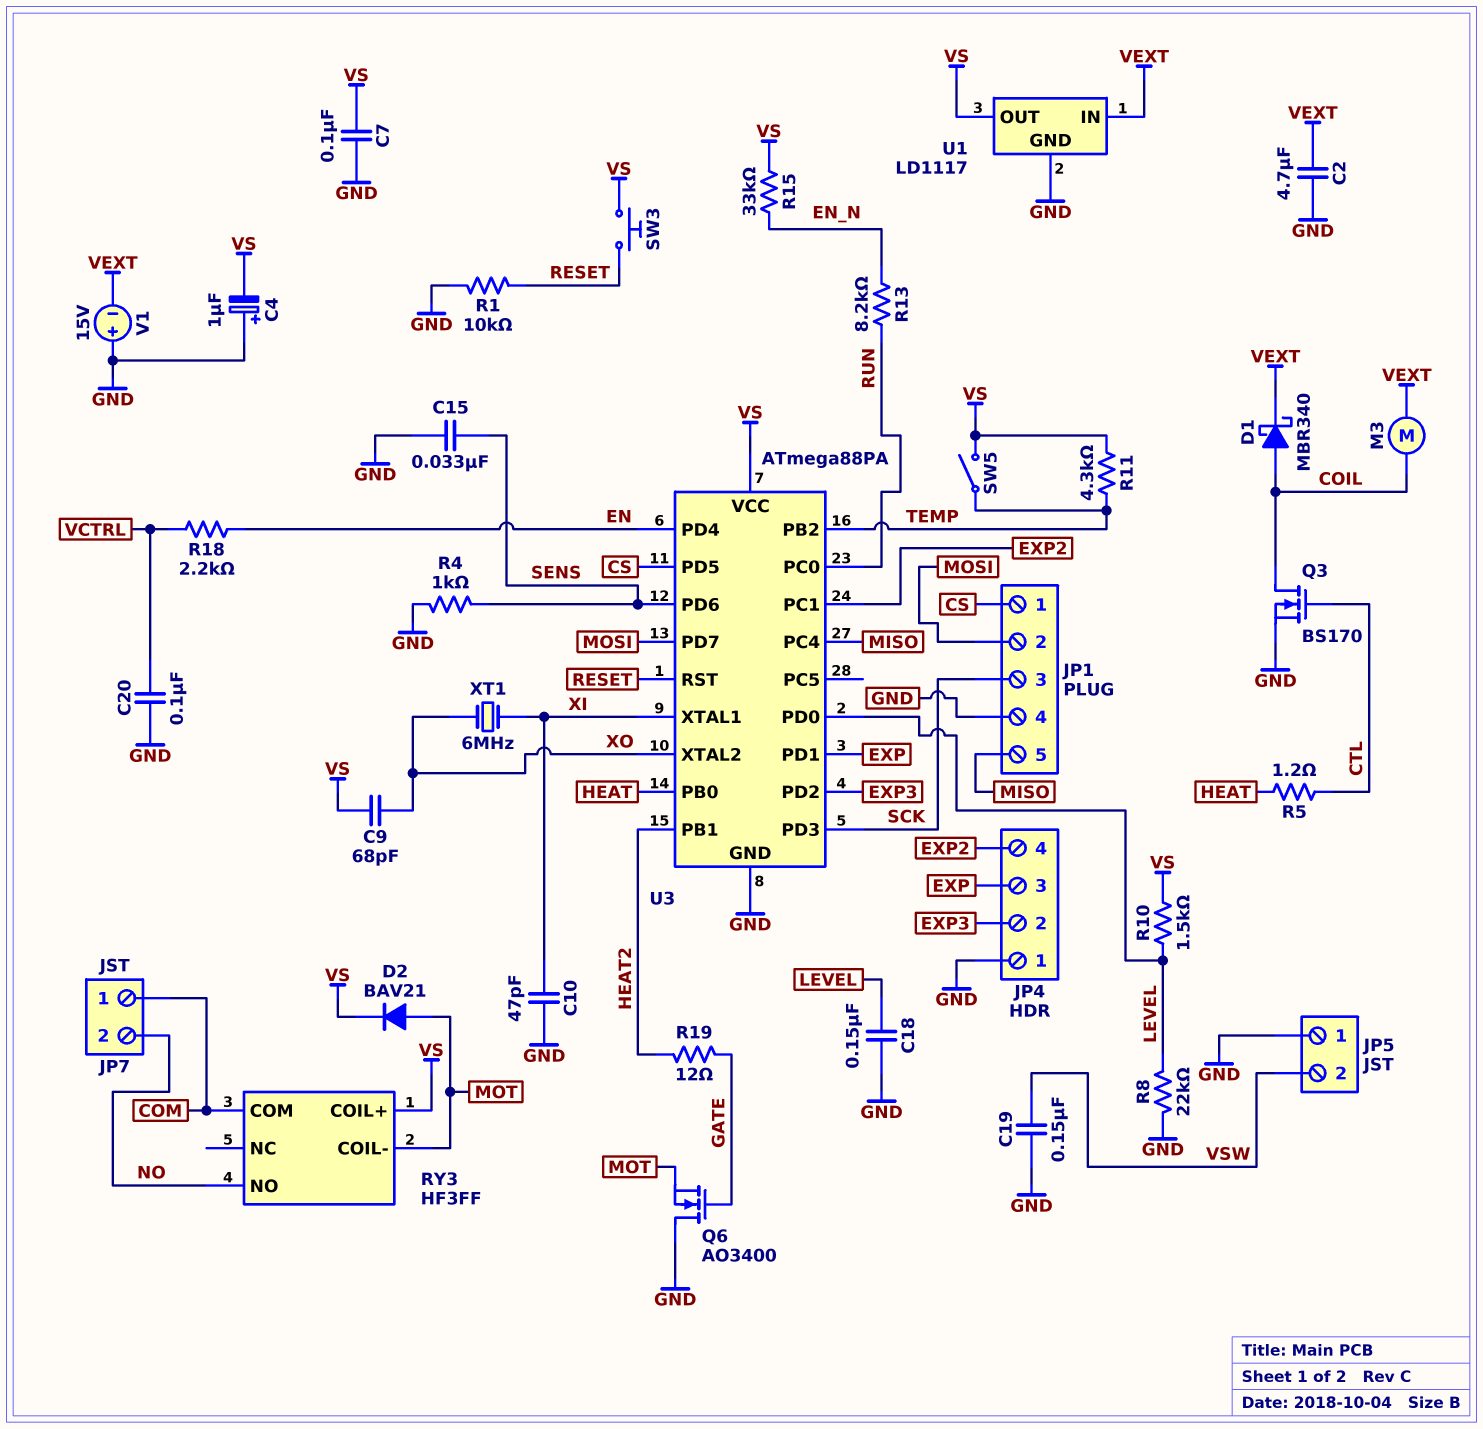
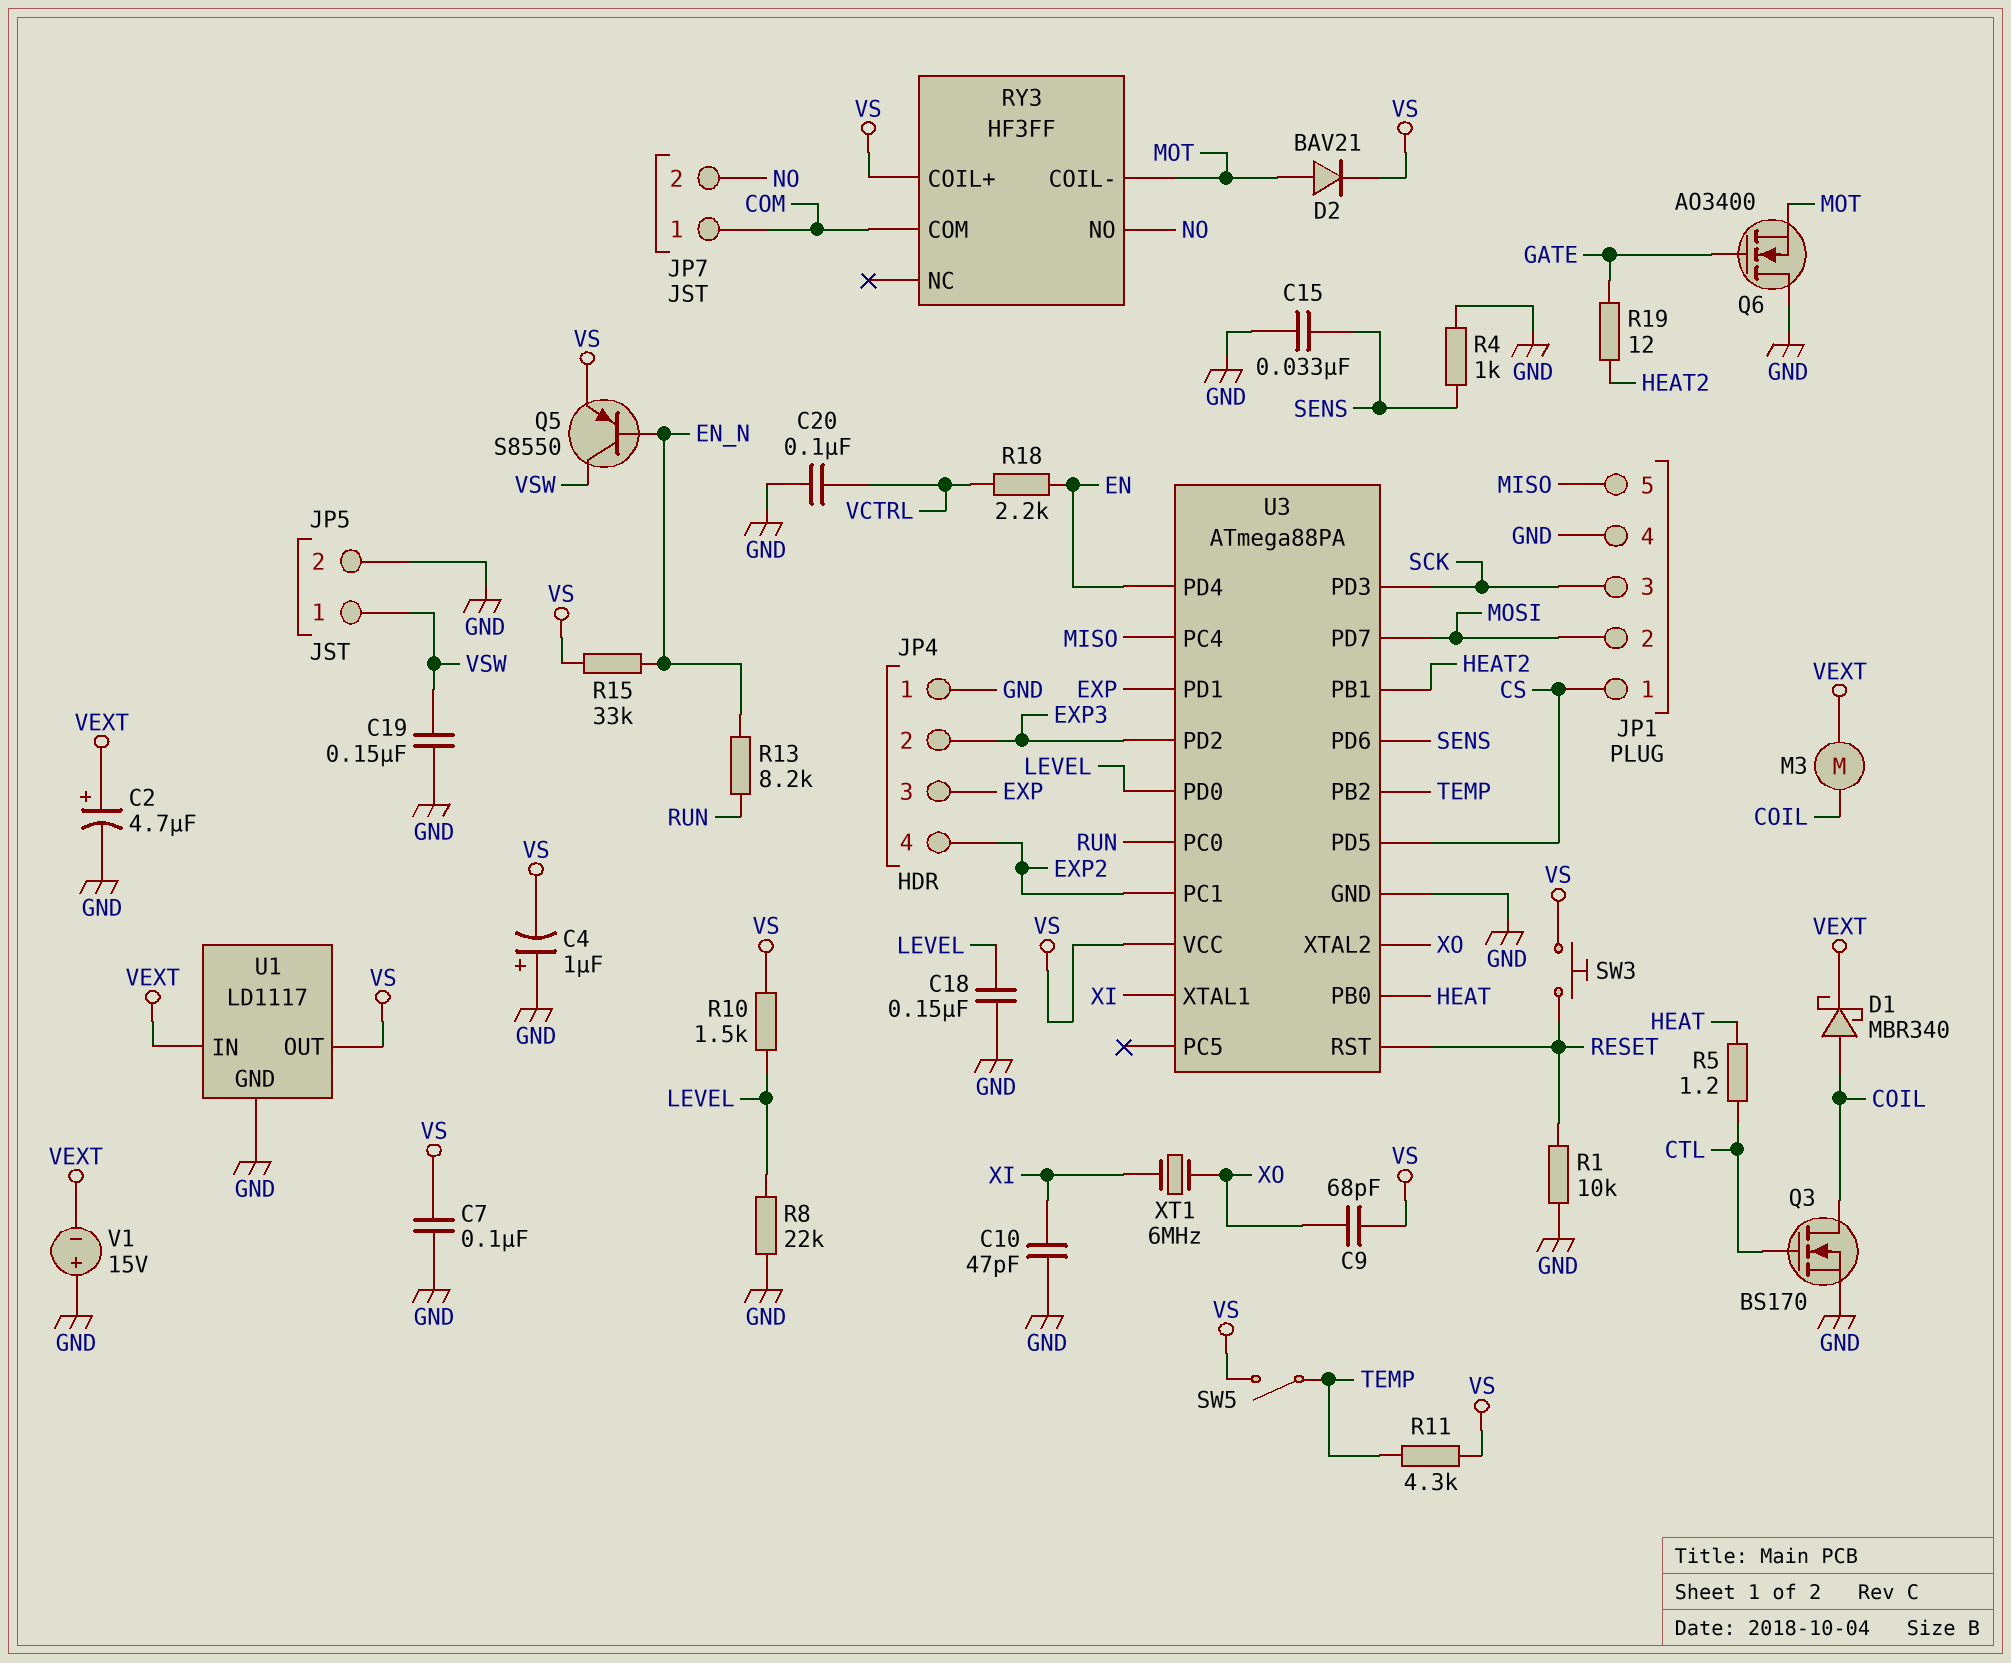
C2: 4.7uF (GND, VEXT) -> 4.7uF (plus VEXT, minus GND)
JP5 pin 1: GND -> VSW
JP5 pin 2: VSW -> GND
Q5: none -> PNP S8550 (B EN_N, C VSW, E VS)

